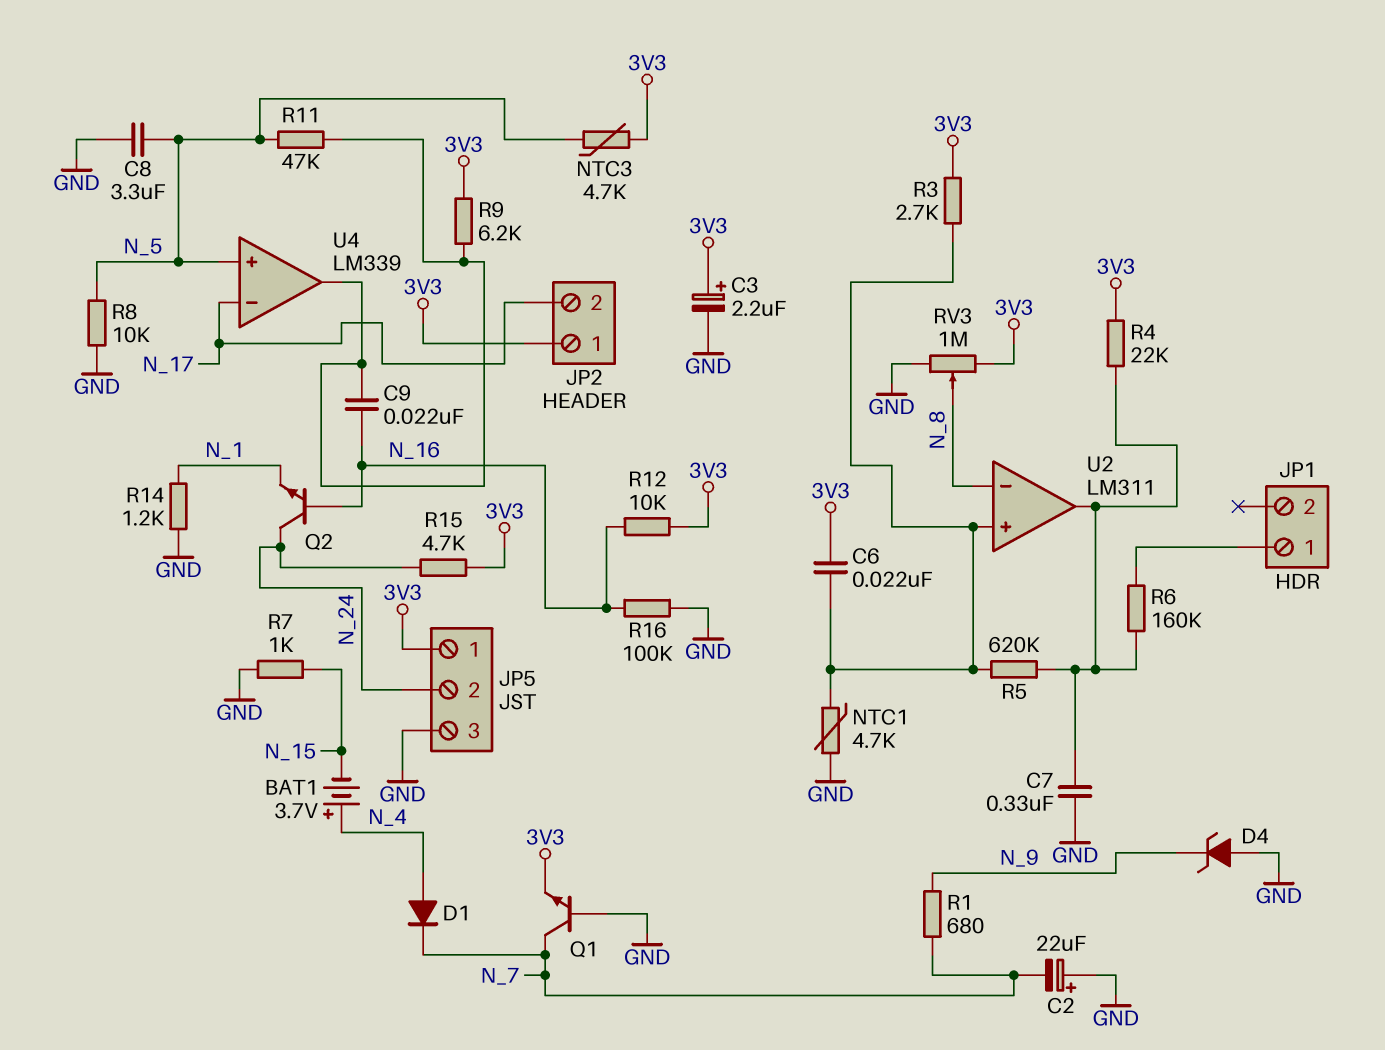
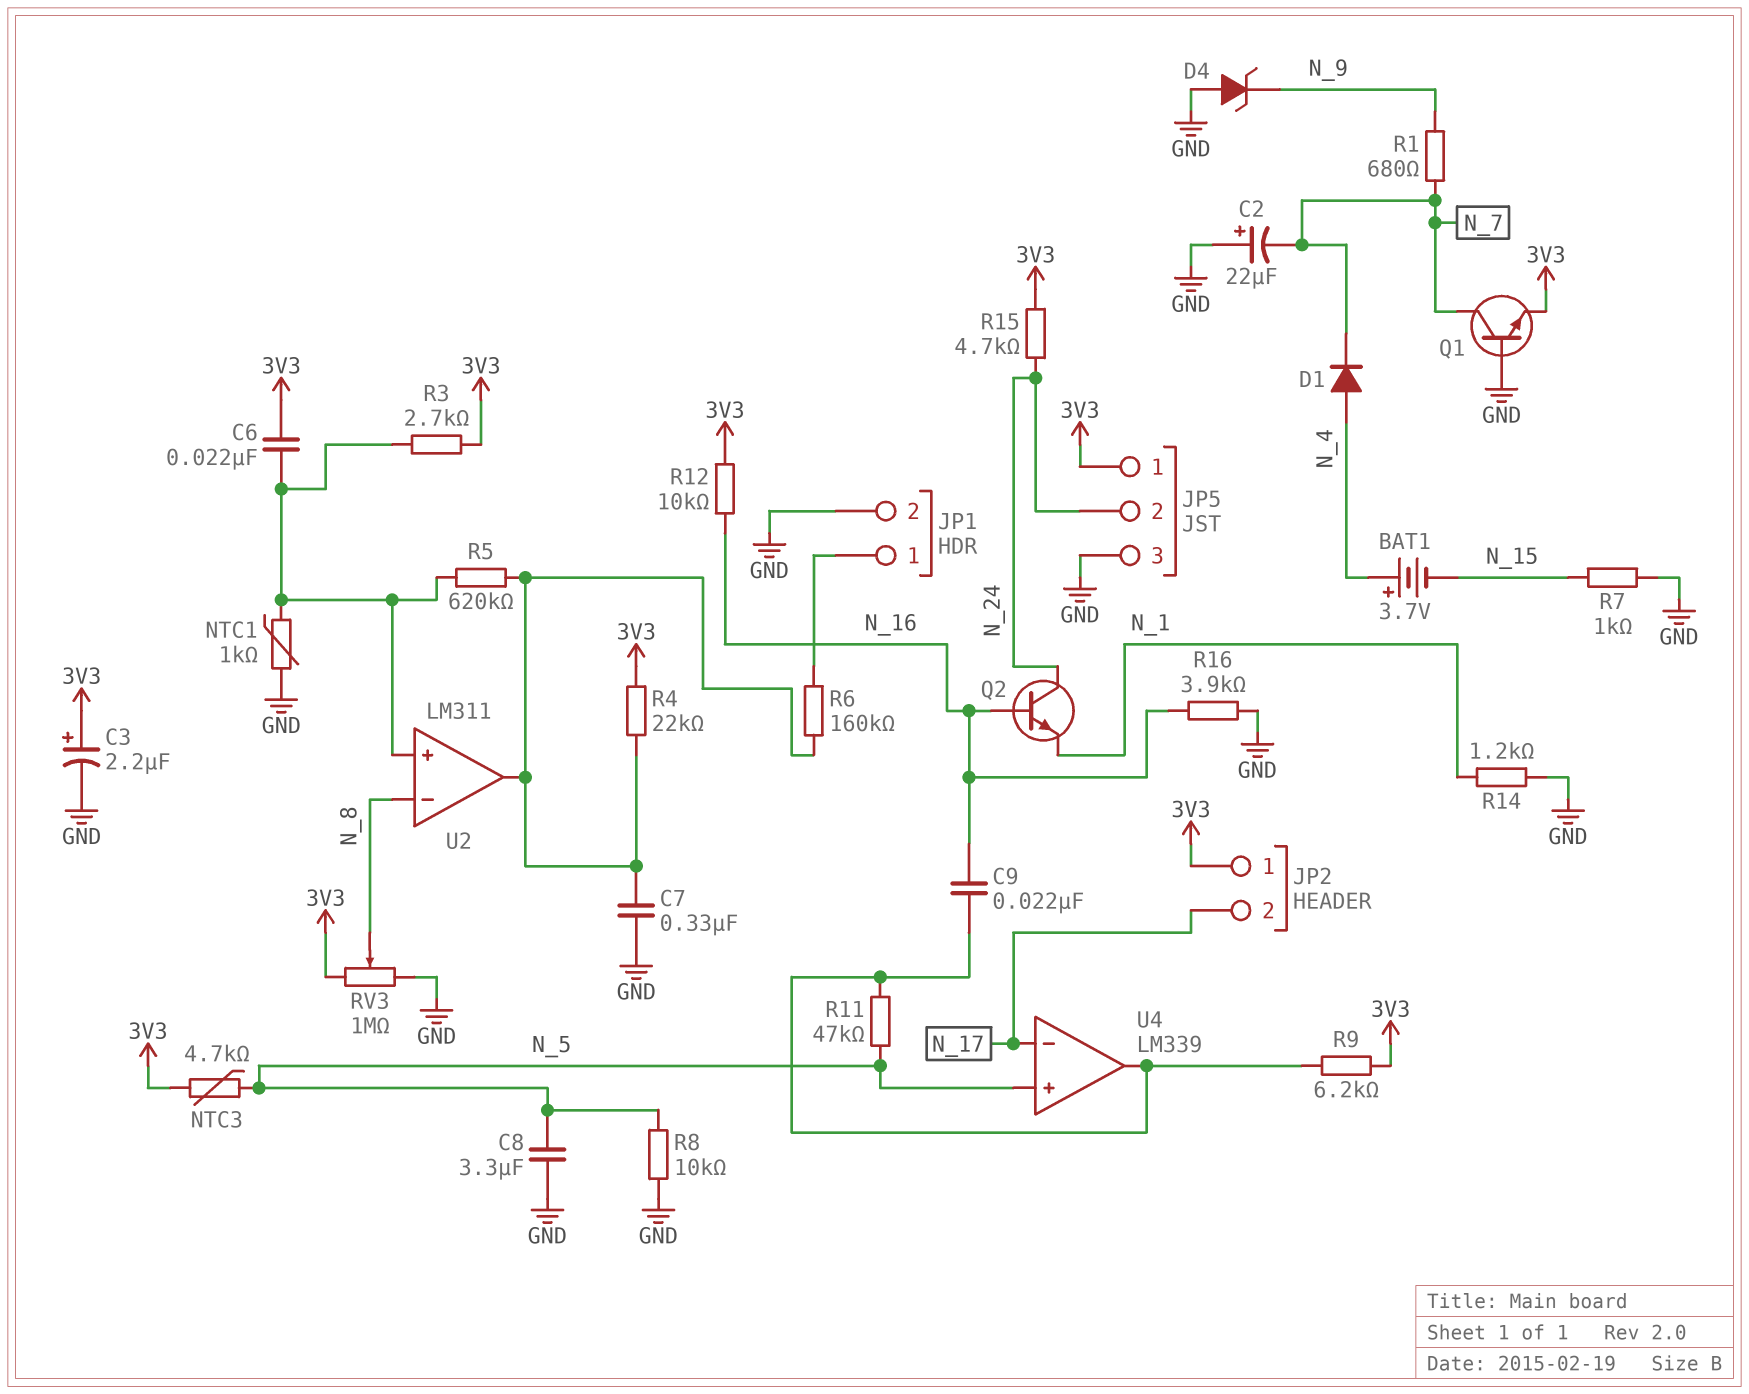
JP1 pin 2: none -> GND
NTC1: 4.7k (GND, U2/in+) -> 1k (GND, U2/in+)
R16: 100k (GND, N_16) -> 3.9k (GND, N_16)

